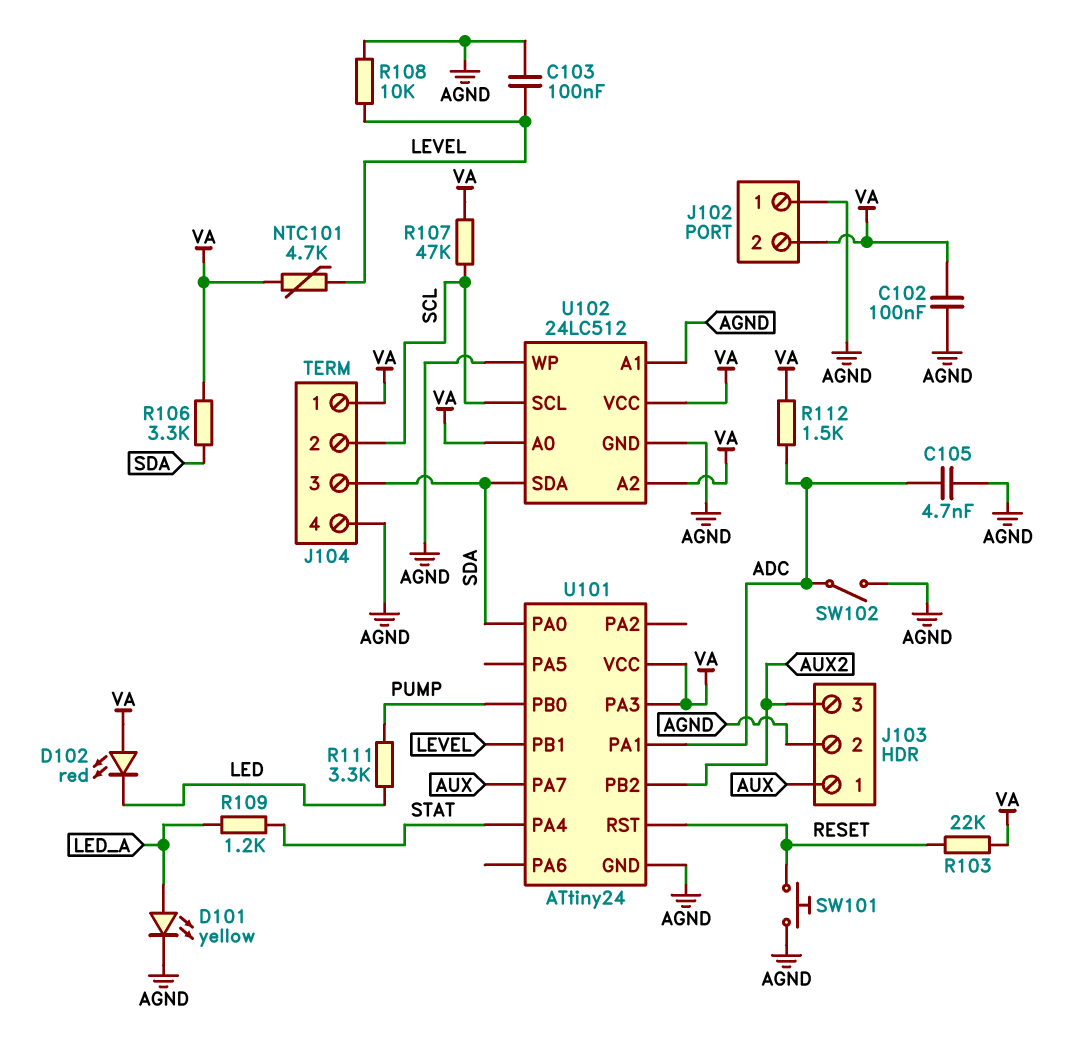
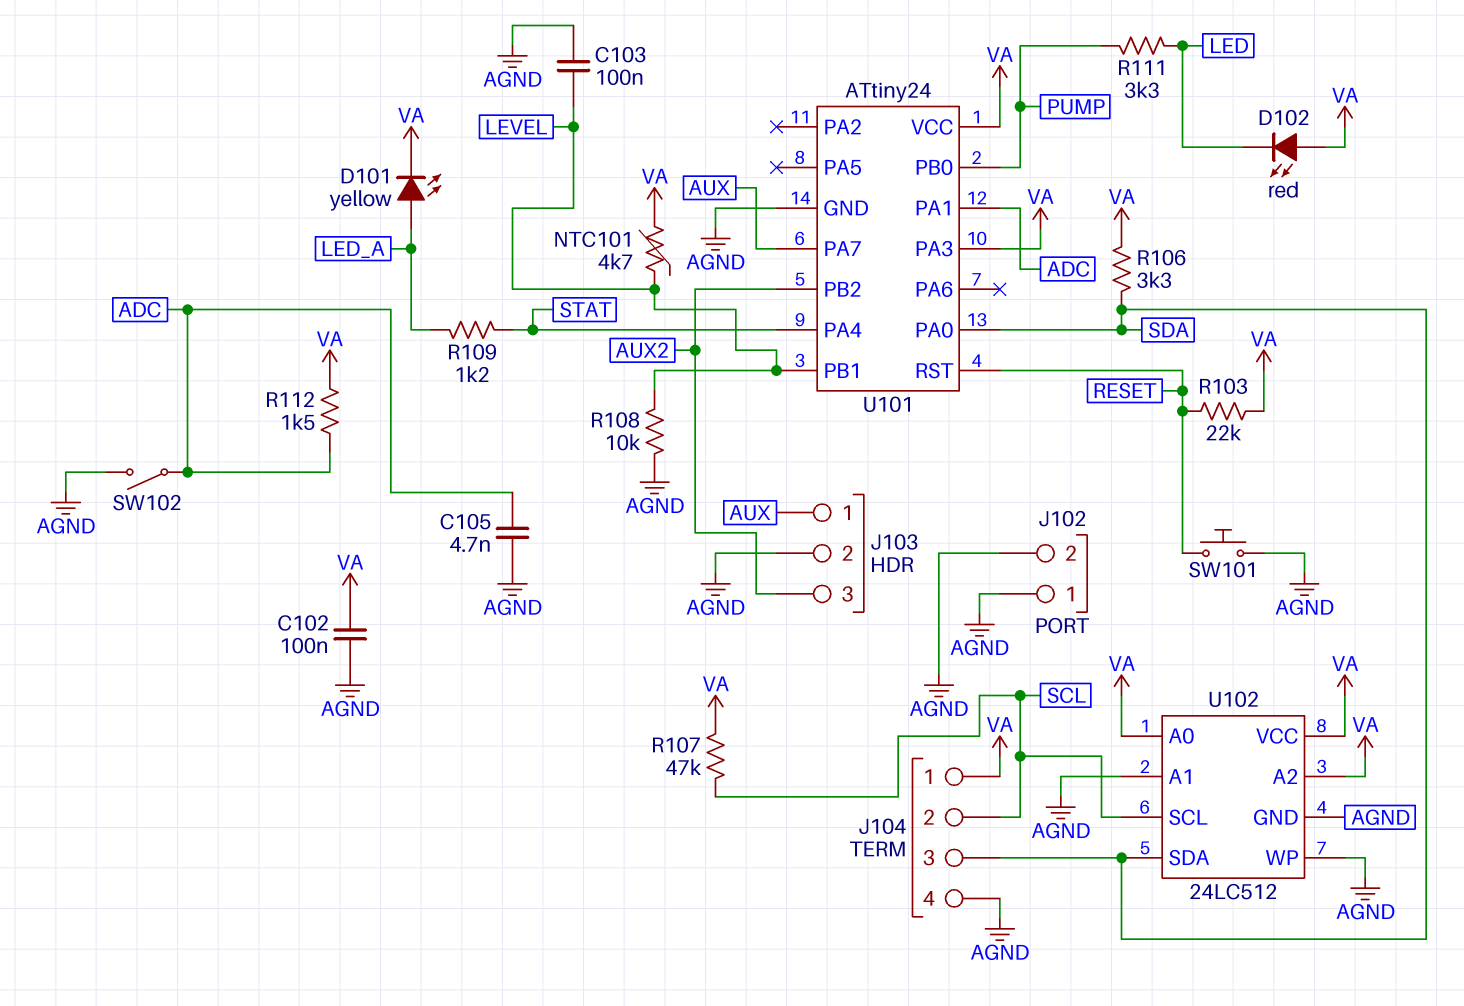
D101: LED yellow (A LED_A, K AGND) -> LED yellow (A LED_A, K VA)
J102 pin 2: VA -> AGND

